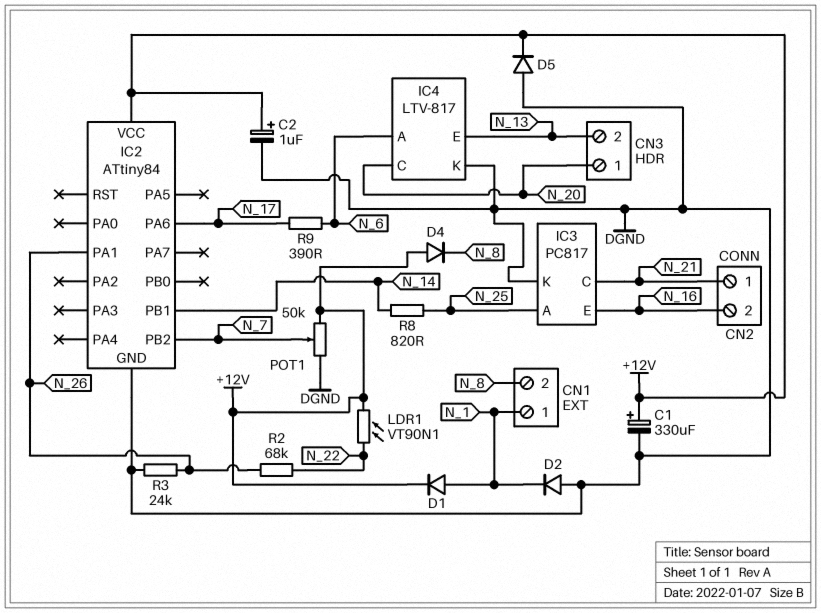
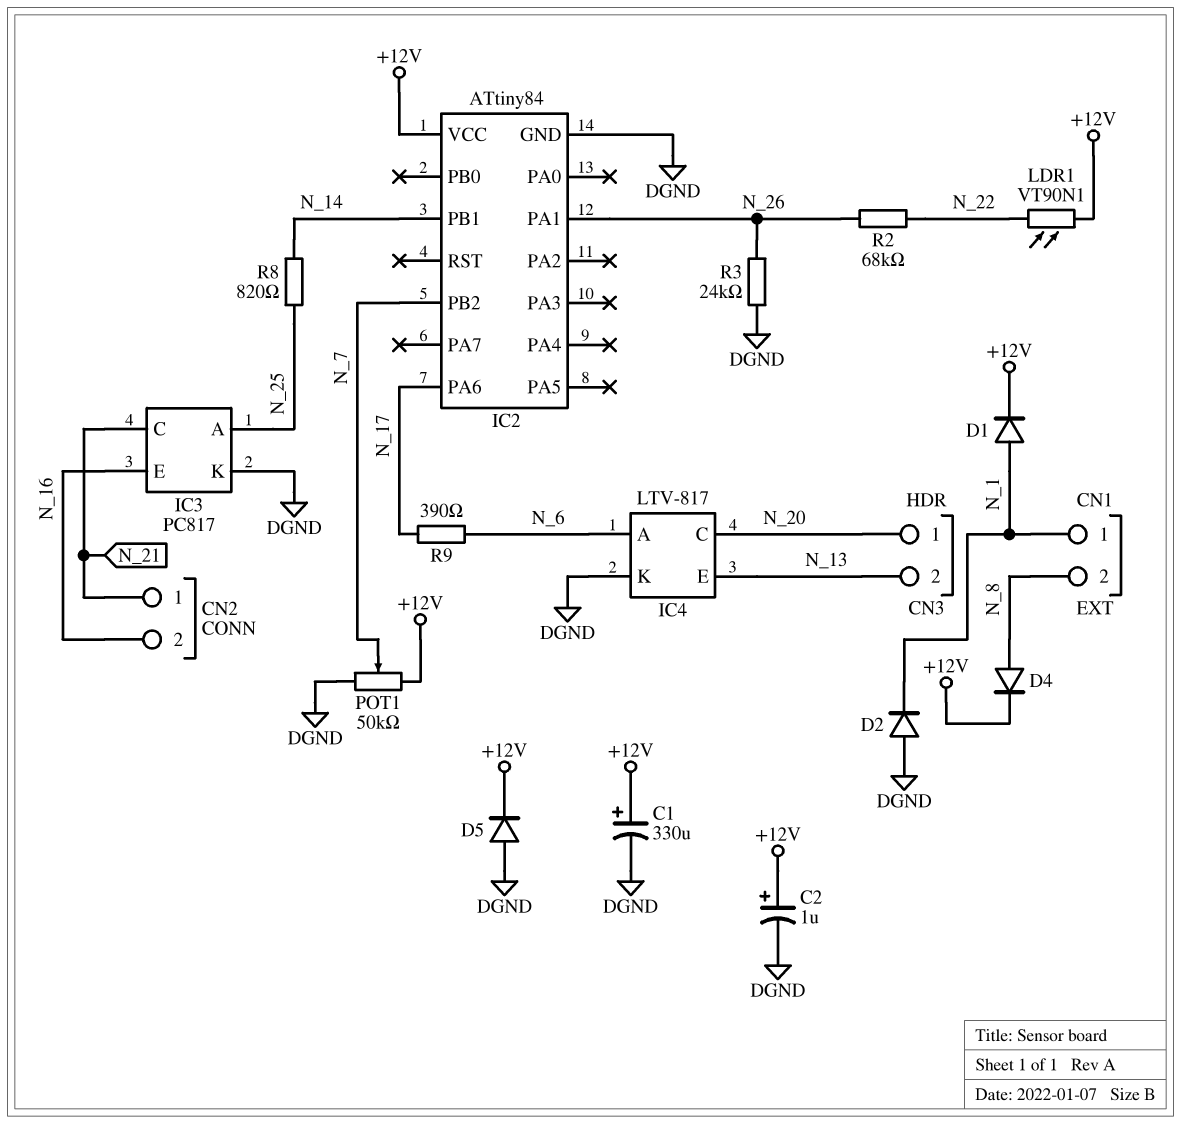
D4: diode (A +12V, K N_8) -> diode (A N_8, K +12V)

